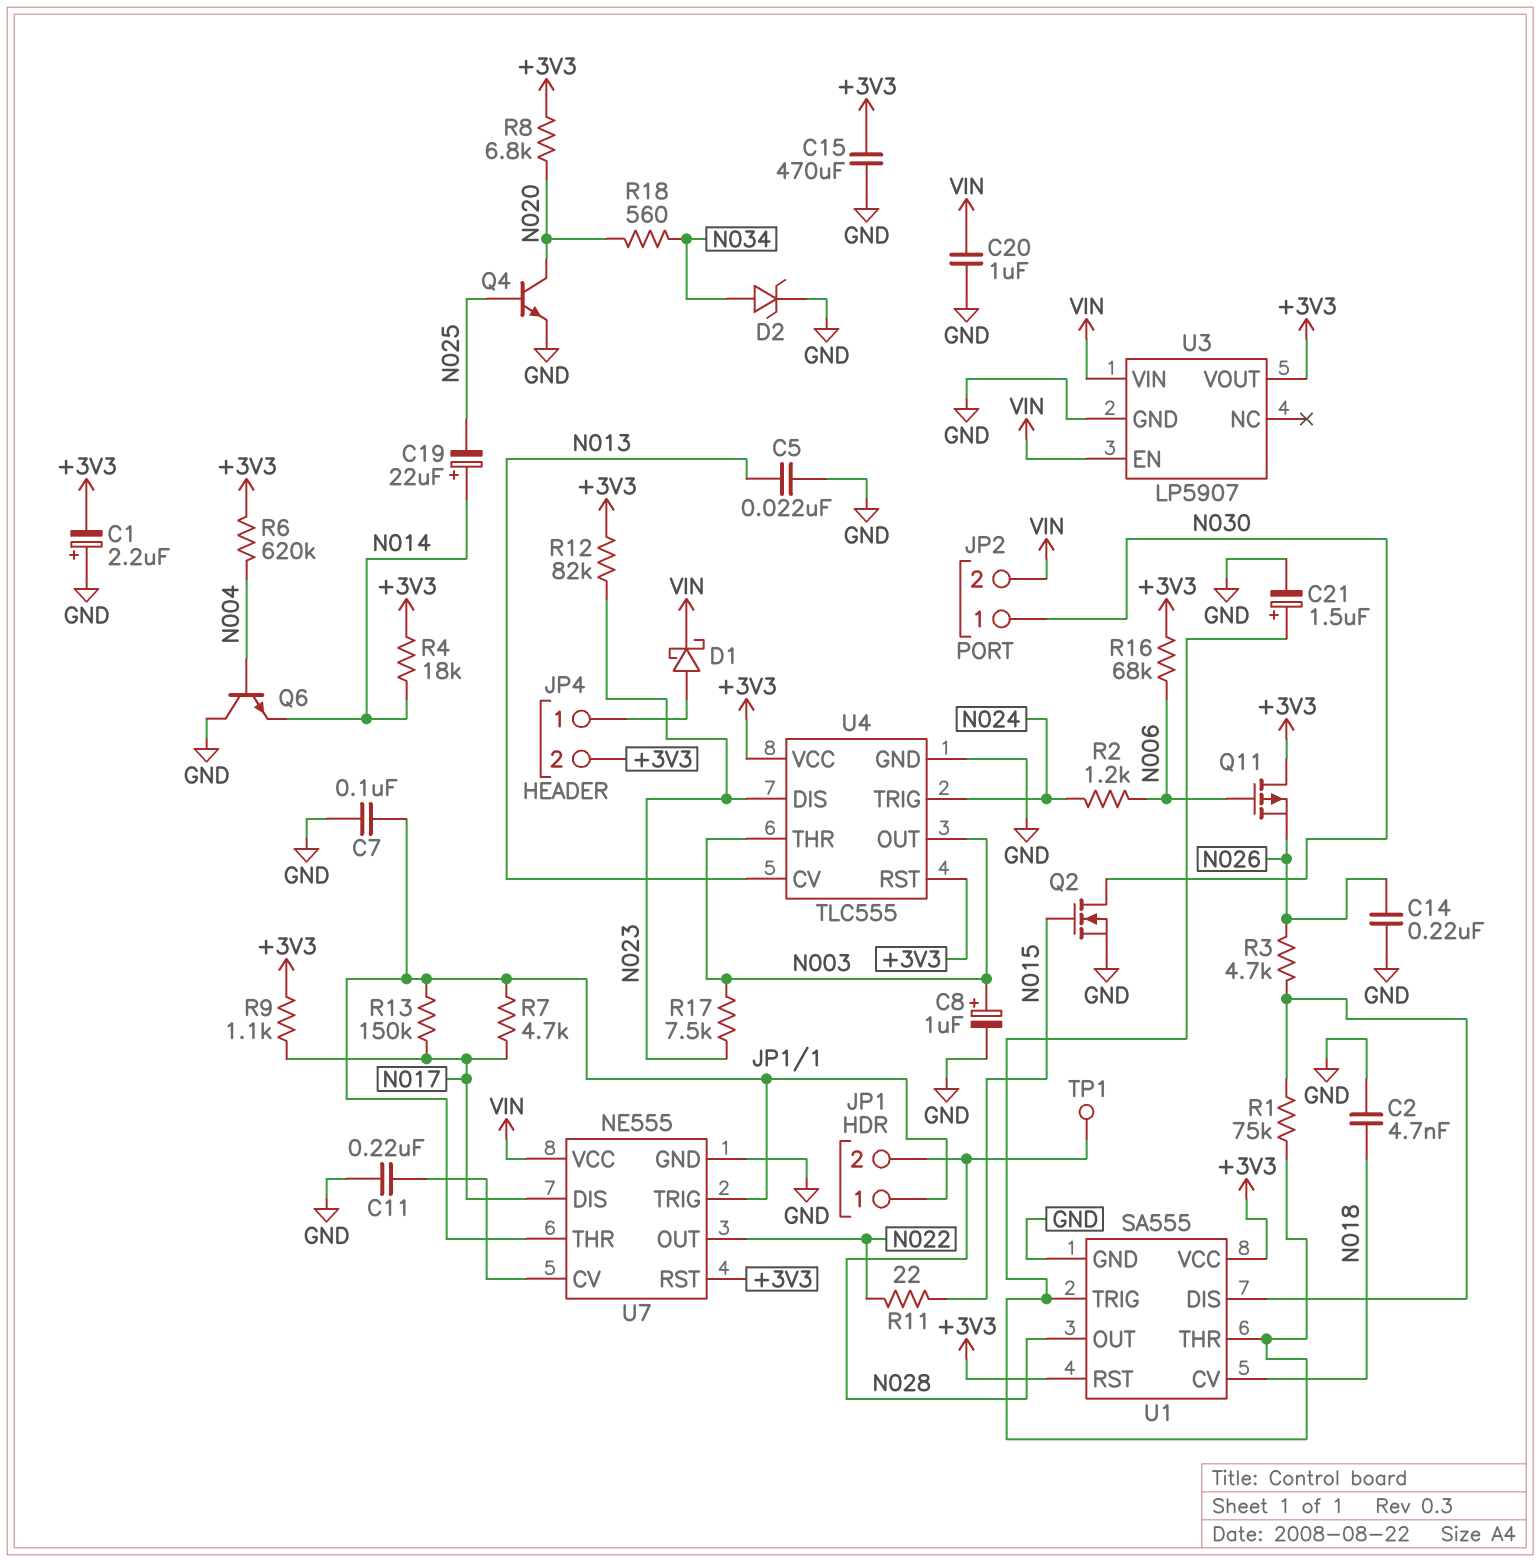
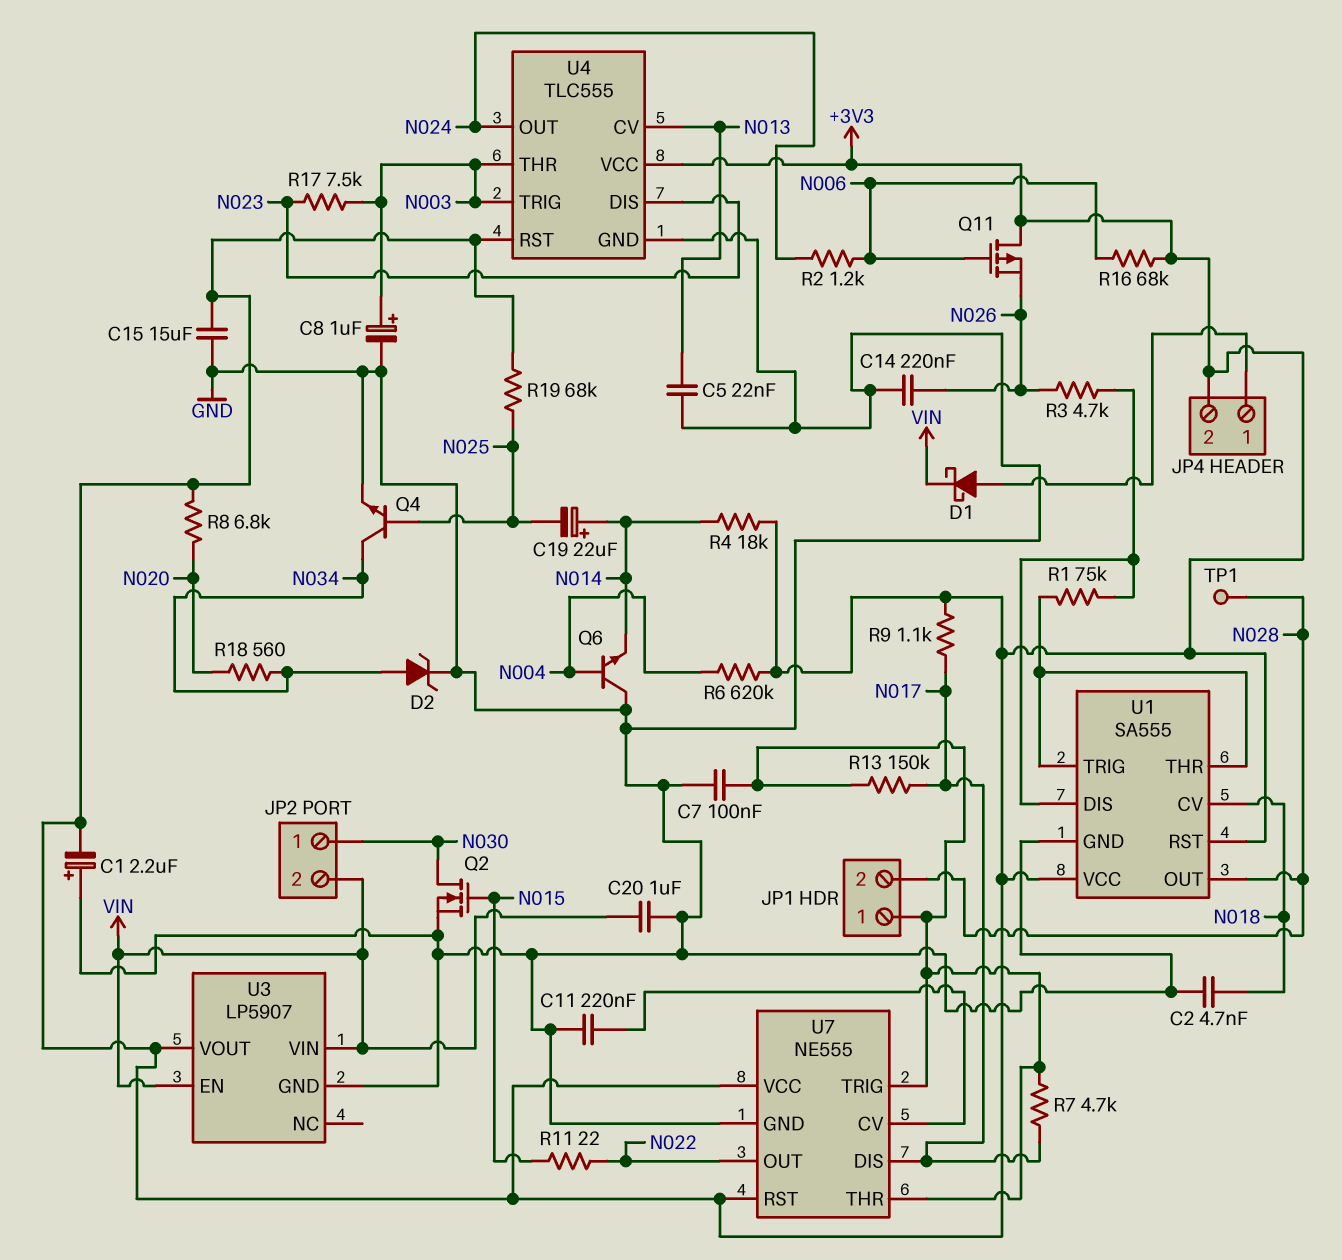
C15: 470uF (+3V3, GND) -> 15uF (+3V3, GND)
C21: 1.5uF (plus U1/THR, minus GND) -> none
Q4: NPN (B N025, C N020, E GND) -> NPN (B N025, C N034, E GND)
R12: 82k (+3V3, N023) -> none
R19: none -> 68k (+3V3, N025)
U4 pin OUT: N003 -> N024
U4 pin TRIG: N024 -> N003
U7 pin VCC: VIN -> +3V3

